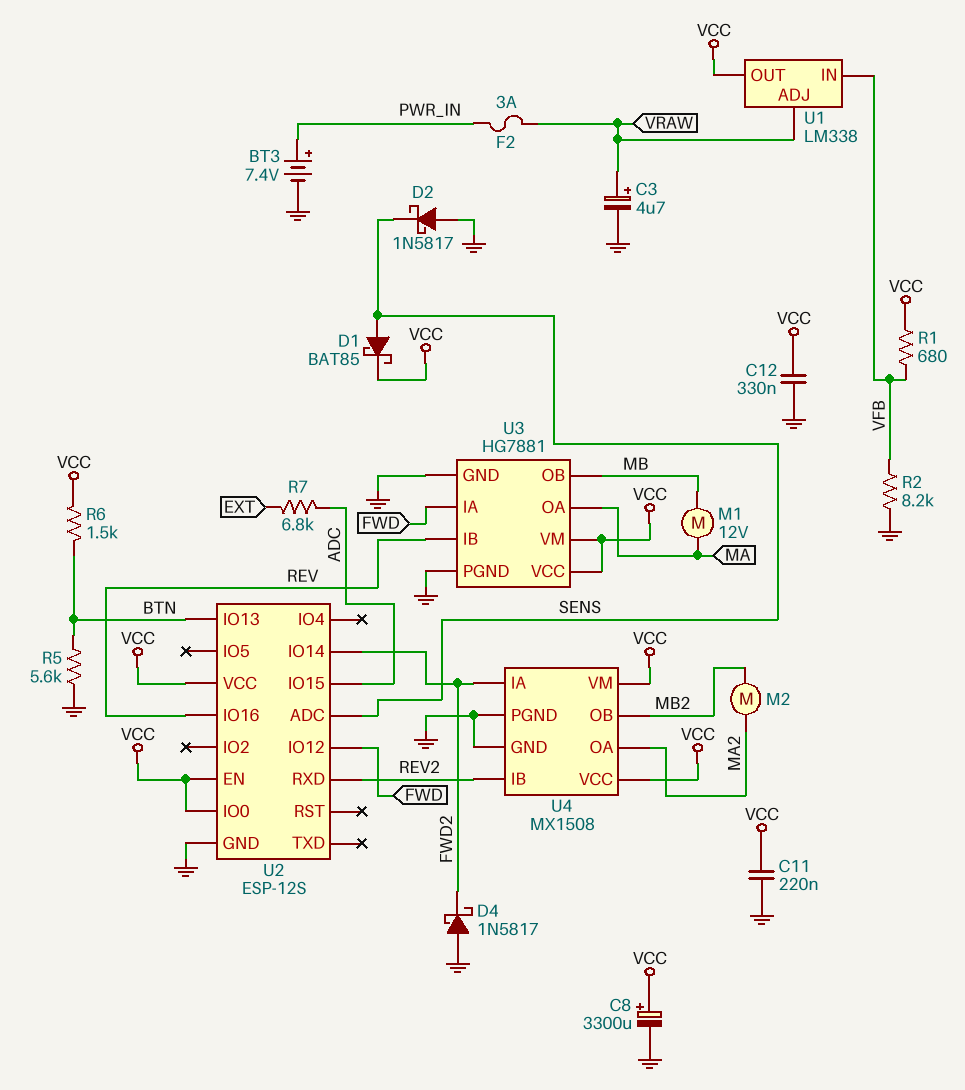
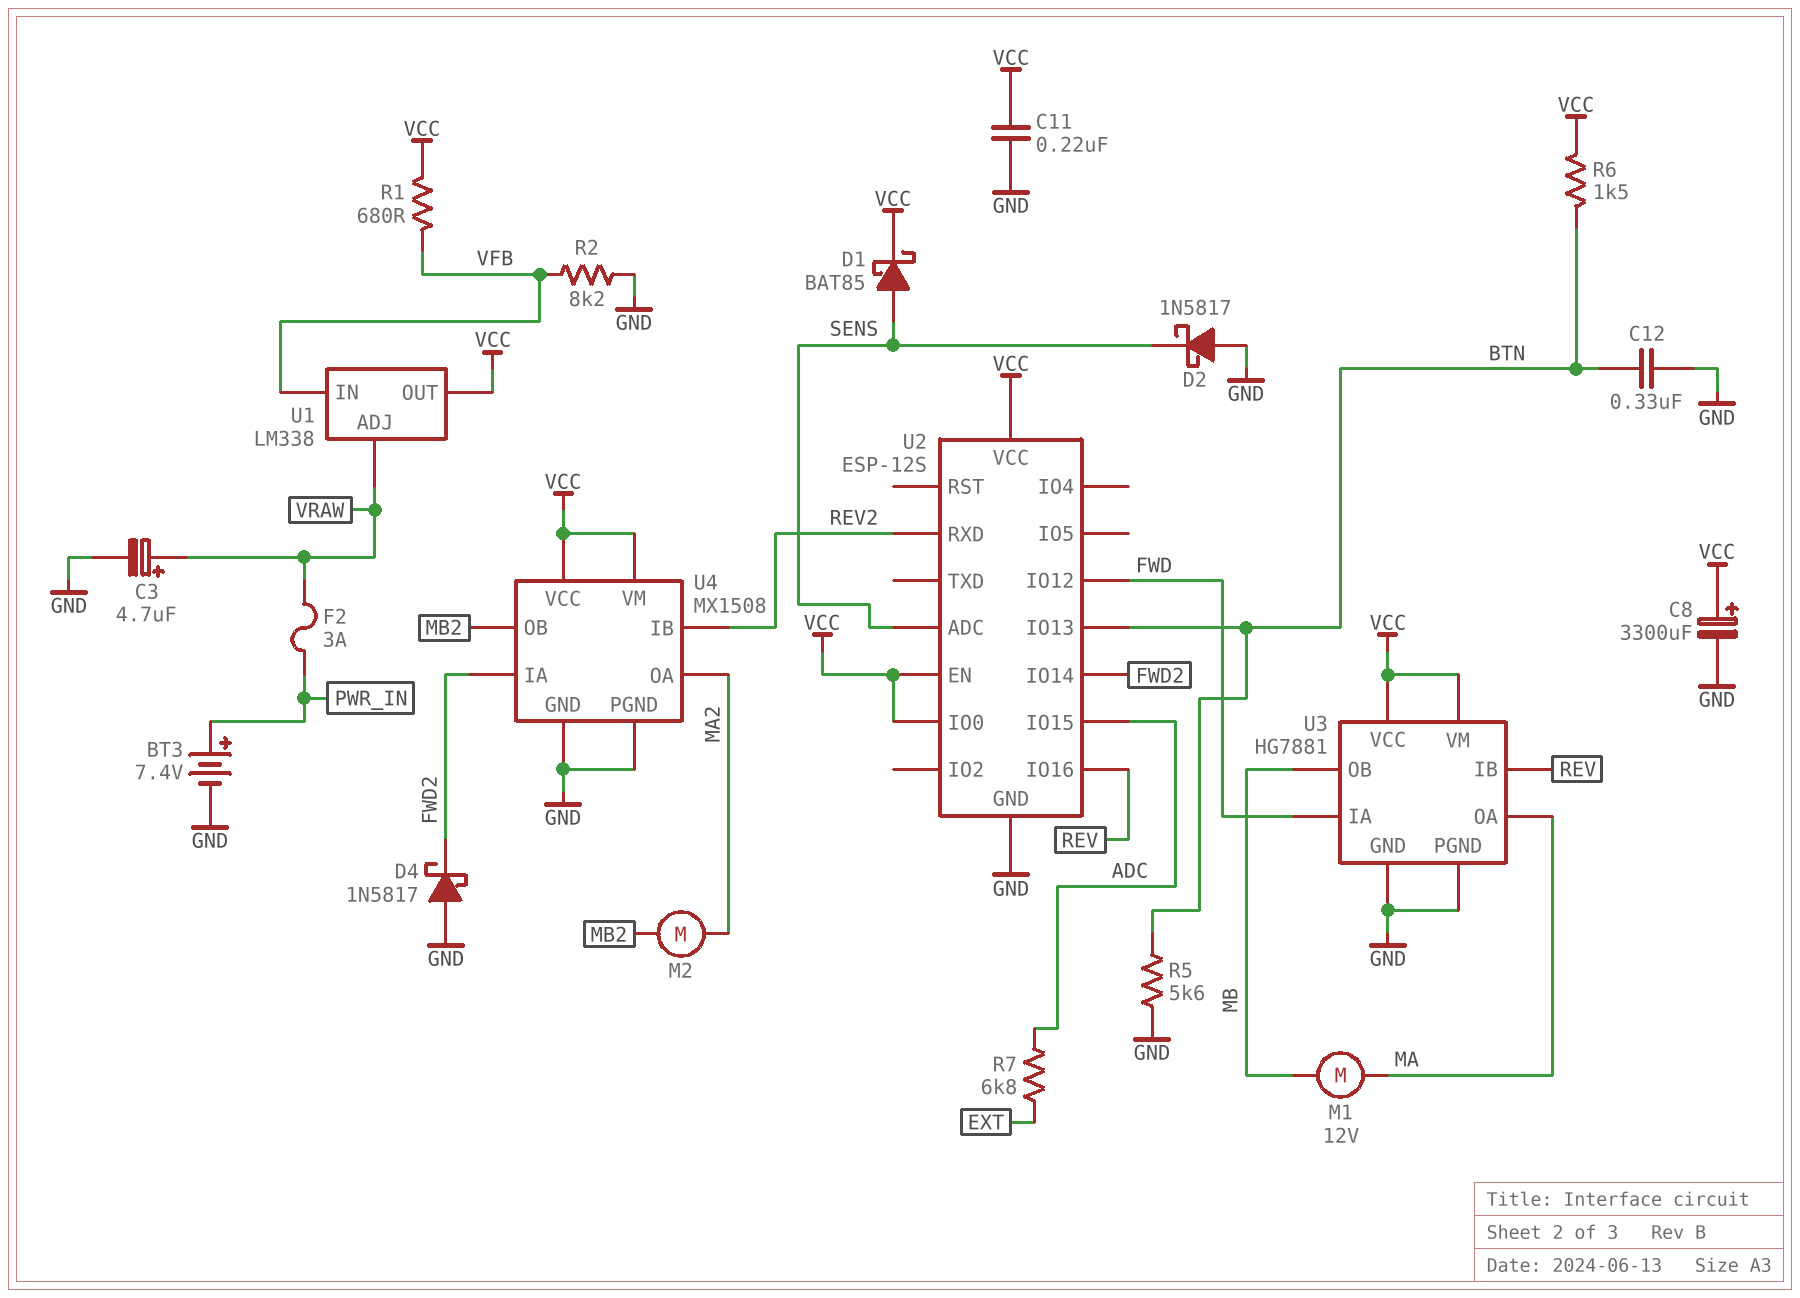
C12: 330nF (GND, VCC) -> 330nF (BTN, GND)

